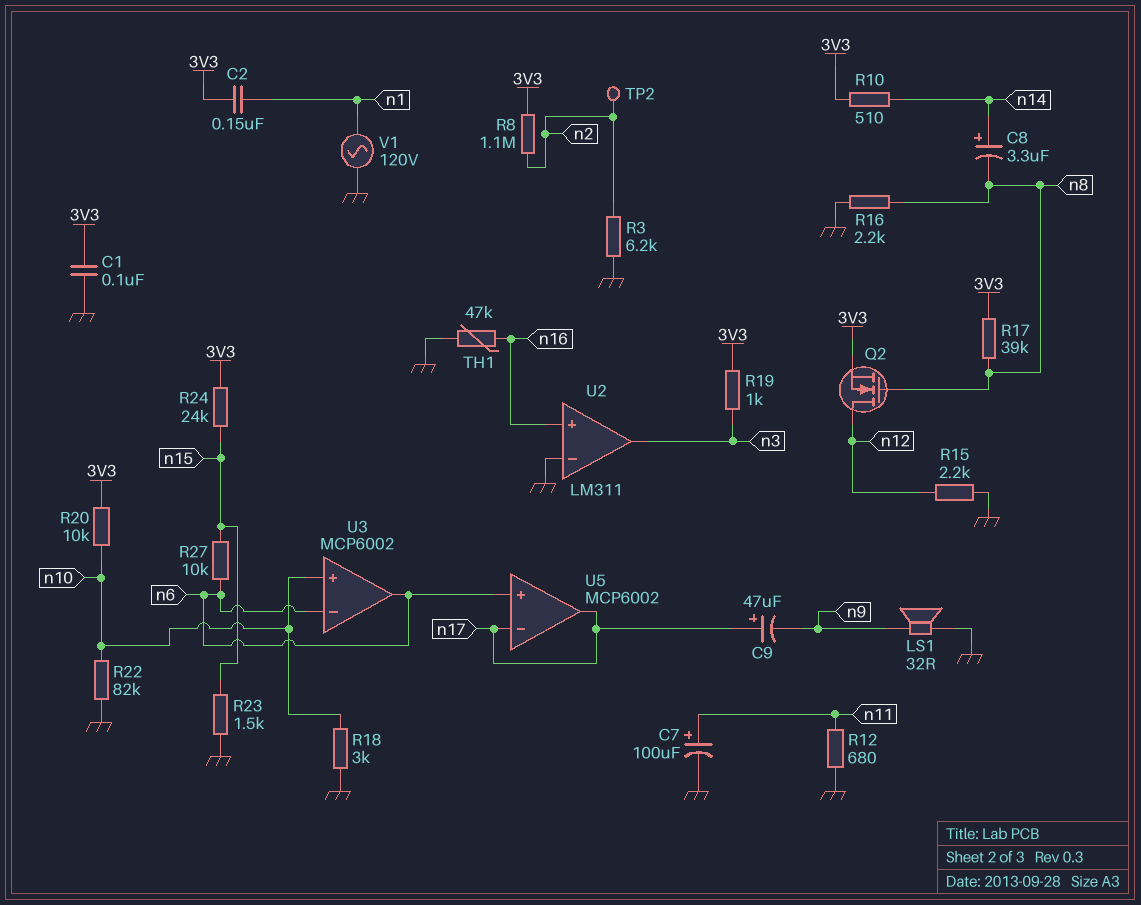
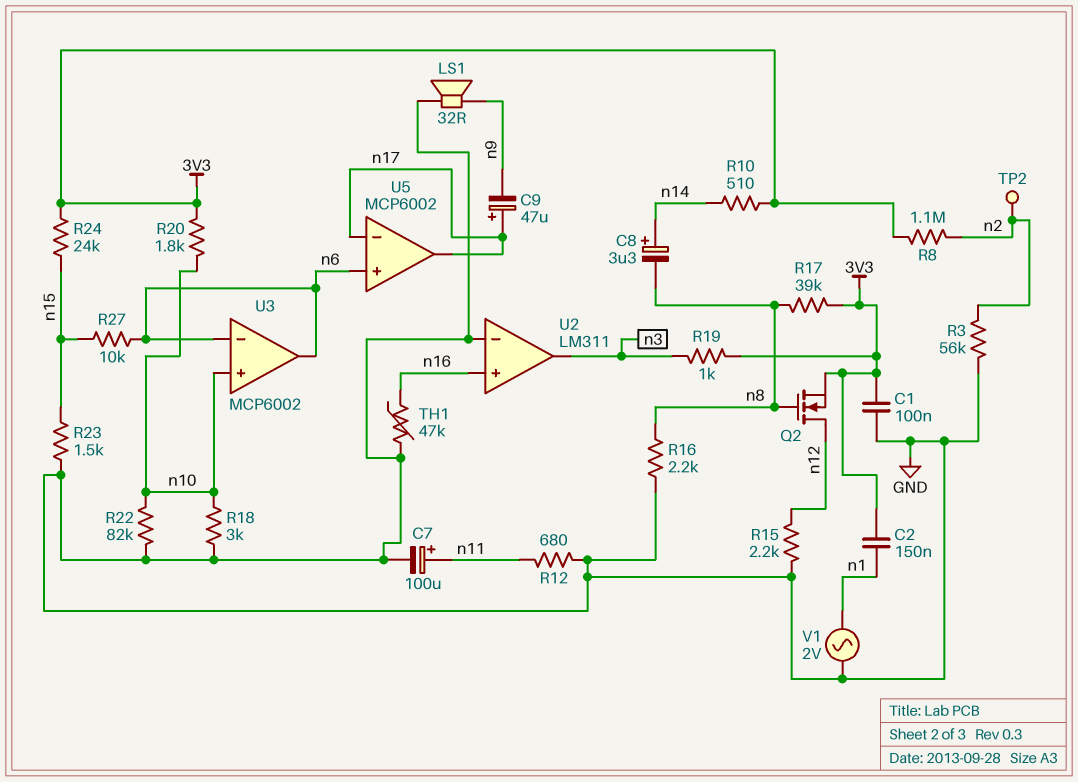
R3: 6.2k (GND, n2) -> 56k (GND, n2)
R20: 10k (3V3, n10) -> 1.8k (3V3, n10)
V1: AC 120V (GND, n1) -> AC 2V (GND, n1)

